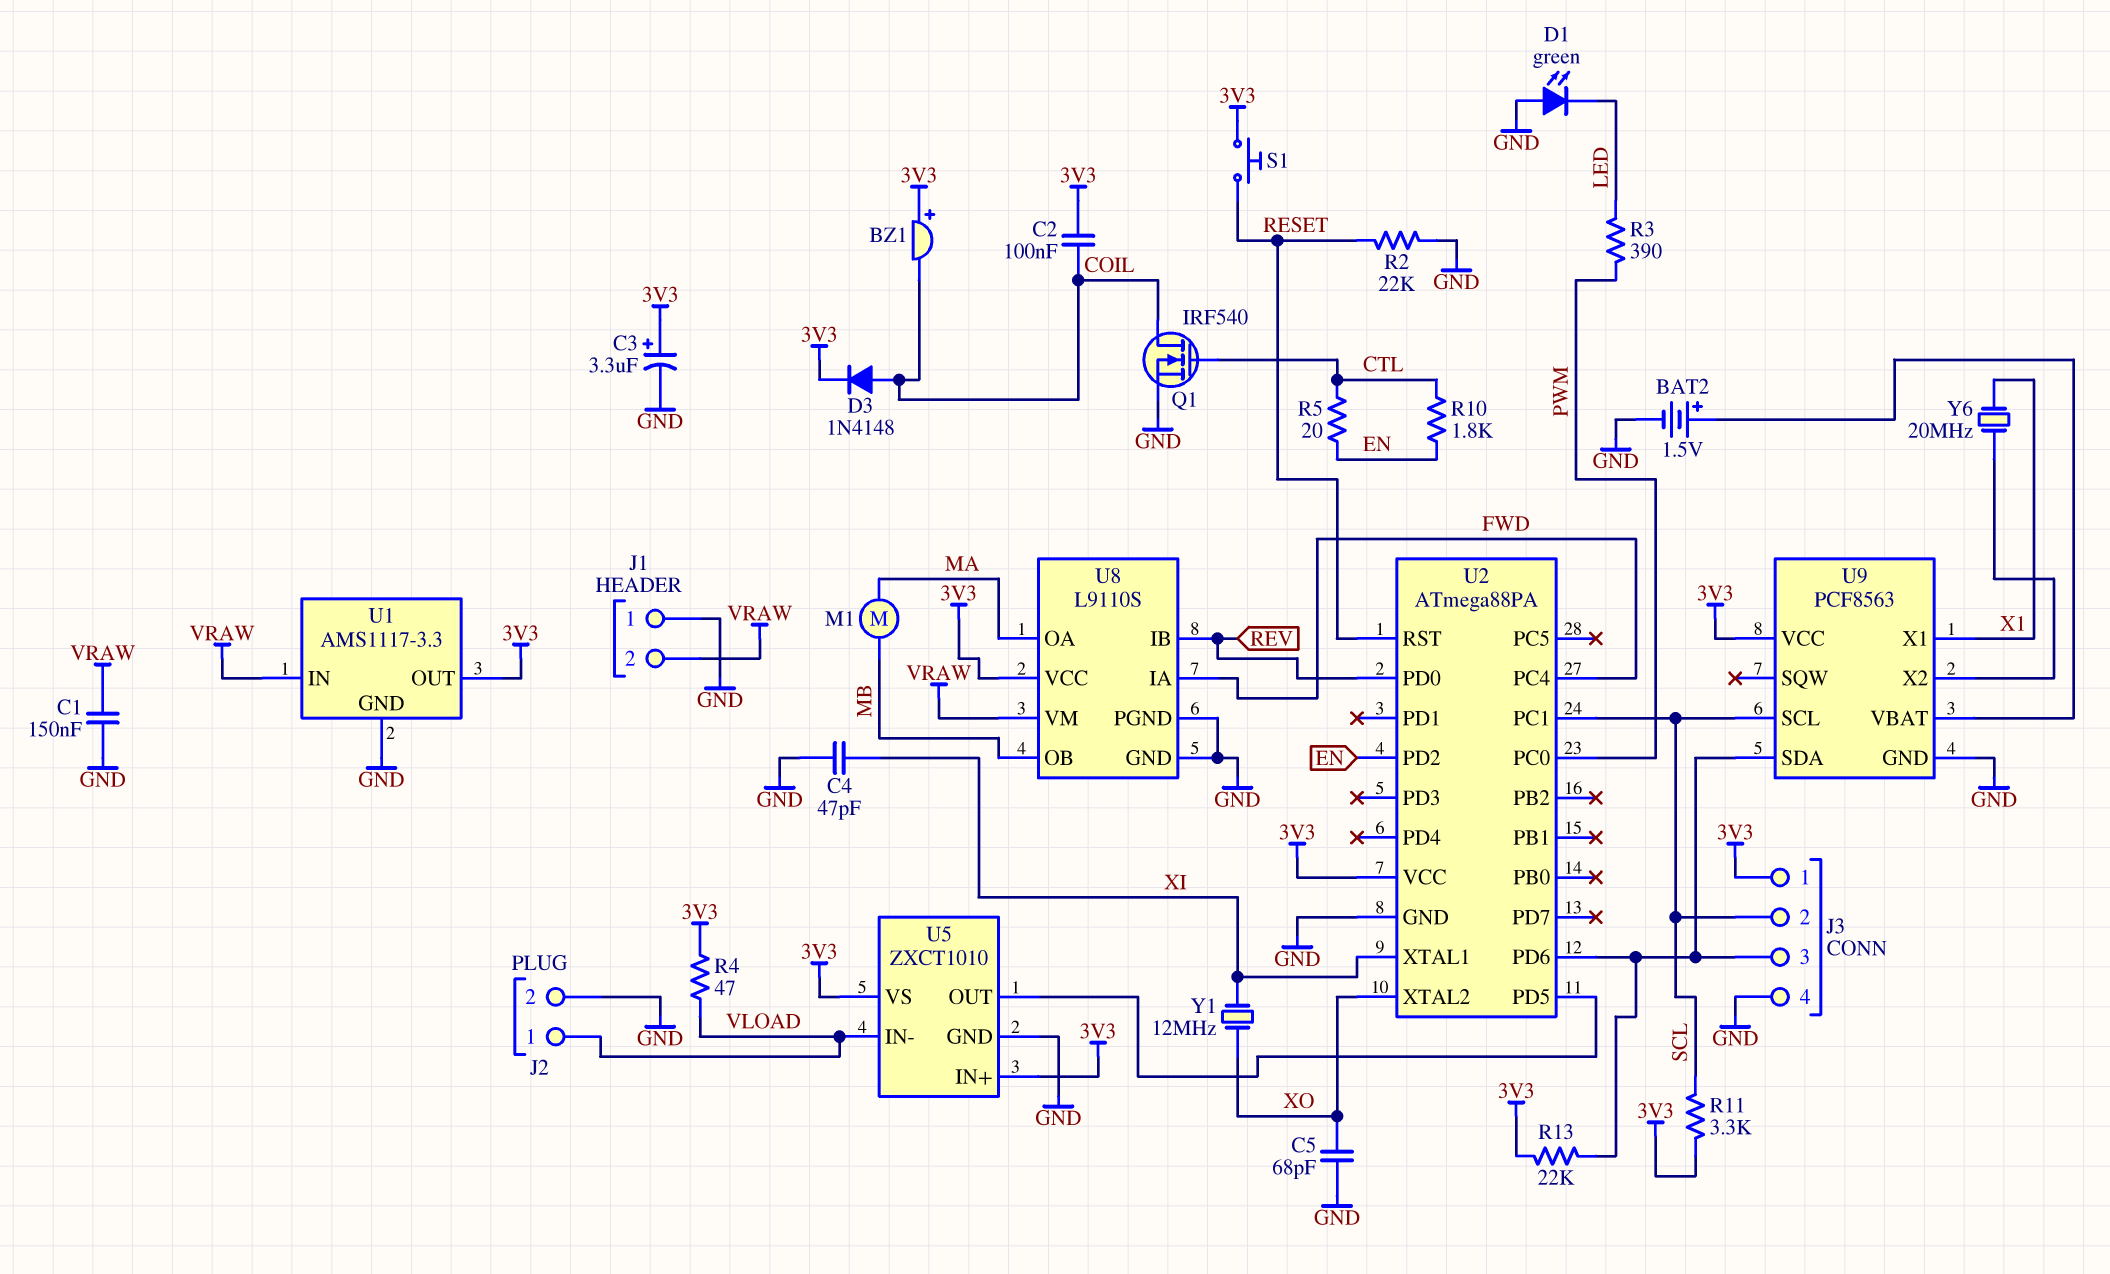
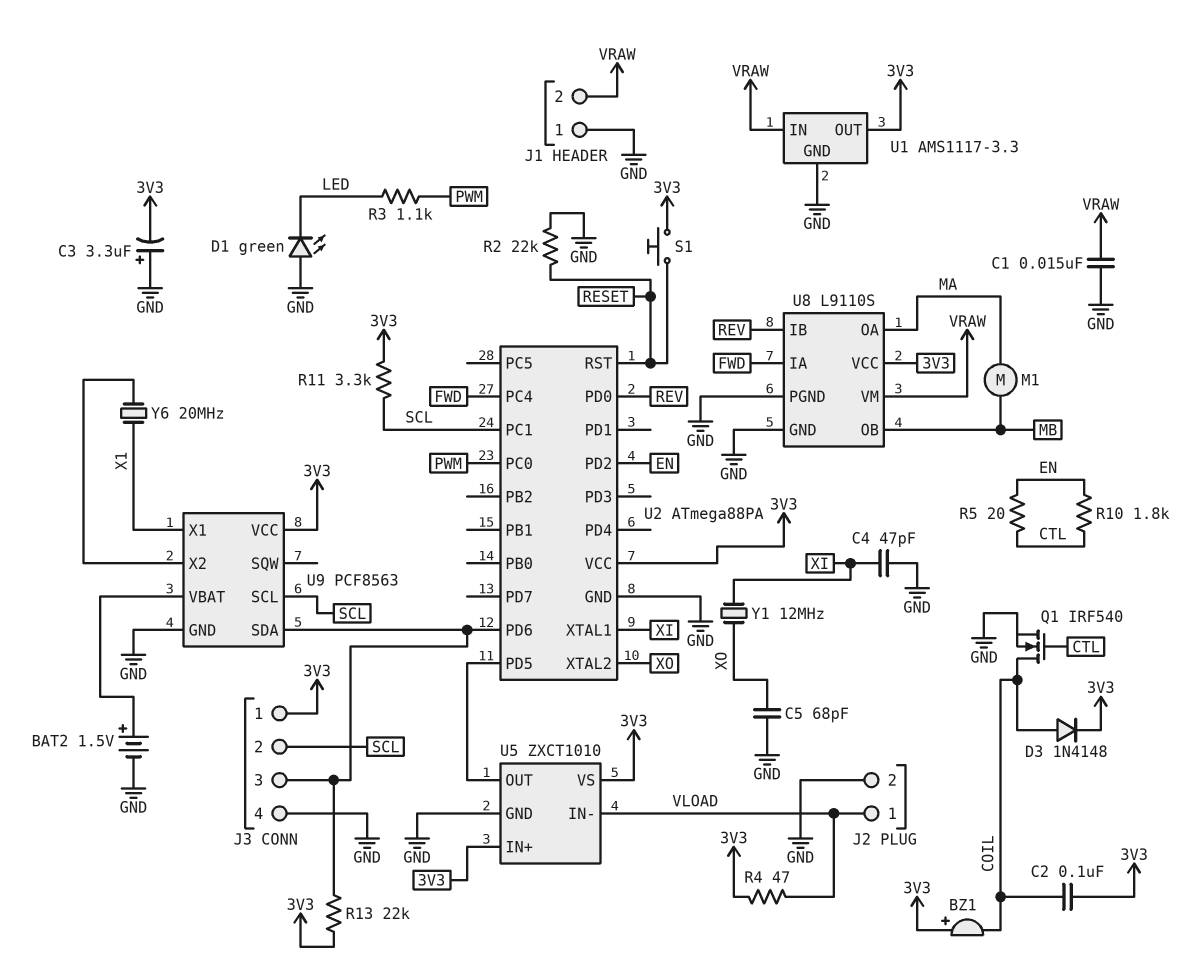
C1: 150nF (GND, VRAW) -> 15nF (GND, VRAW)
C3: 3.3uF (plus 3V3, minus GND) -> 3.3uF (plus GND, minus 3V3)
R3: 390 (LED, PWM) -> 1.1k (LED, PWM)

